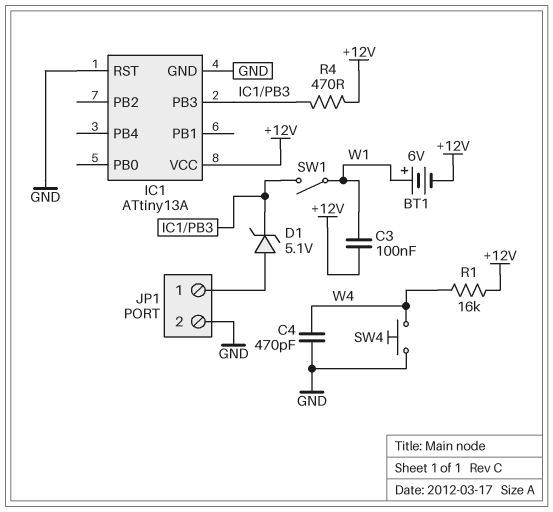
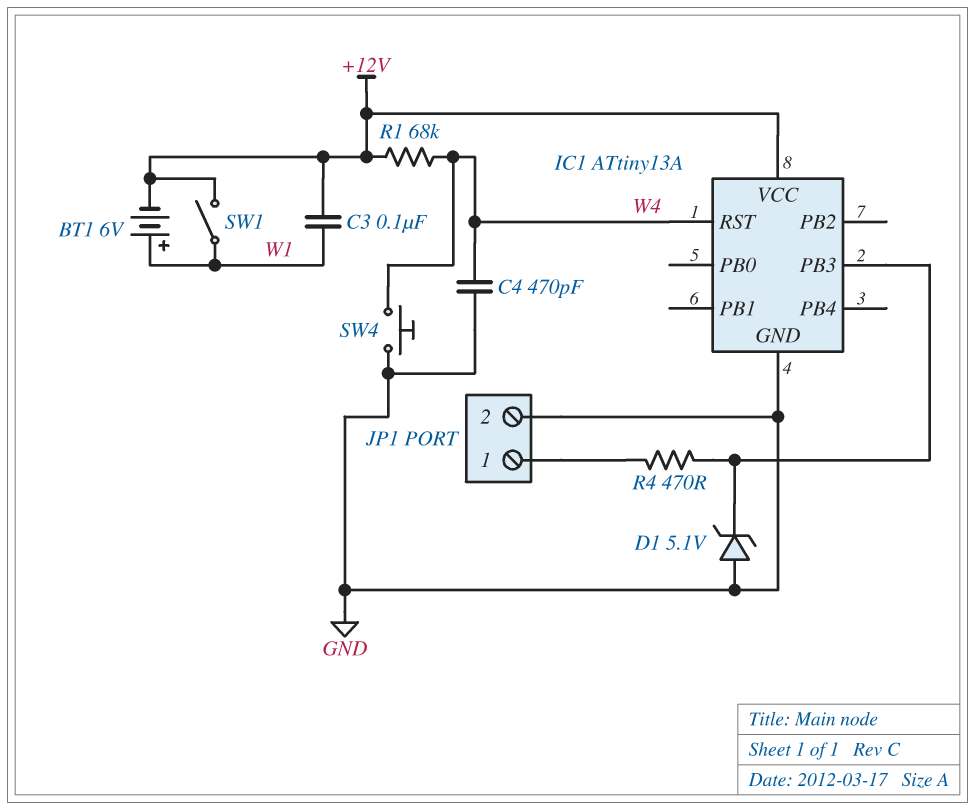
D1: zener 5.1V (A JP1/1, K IC1/PB3) -> zener 5.1V (A GND, K IC1/PB3)
IC1 pin RST: GND -> W4
R1: 16k (+12V, W4) -> 68k (+12V, W4)
R4: 470 (+12V, IC1/PB3) -> 470 (IC1/PB3, JP1/1)
SW1: switch (IC1/PB3, W1) -> switch (+12V, W1)

